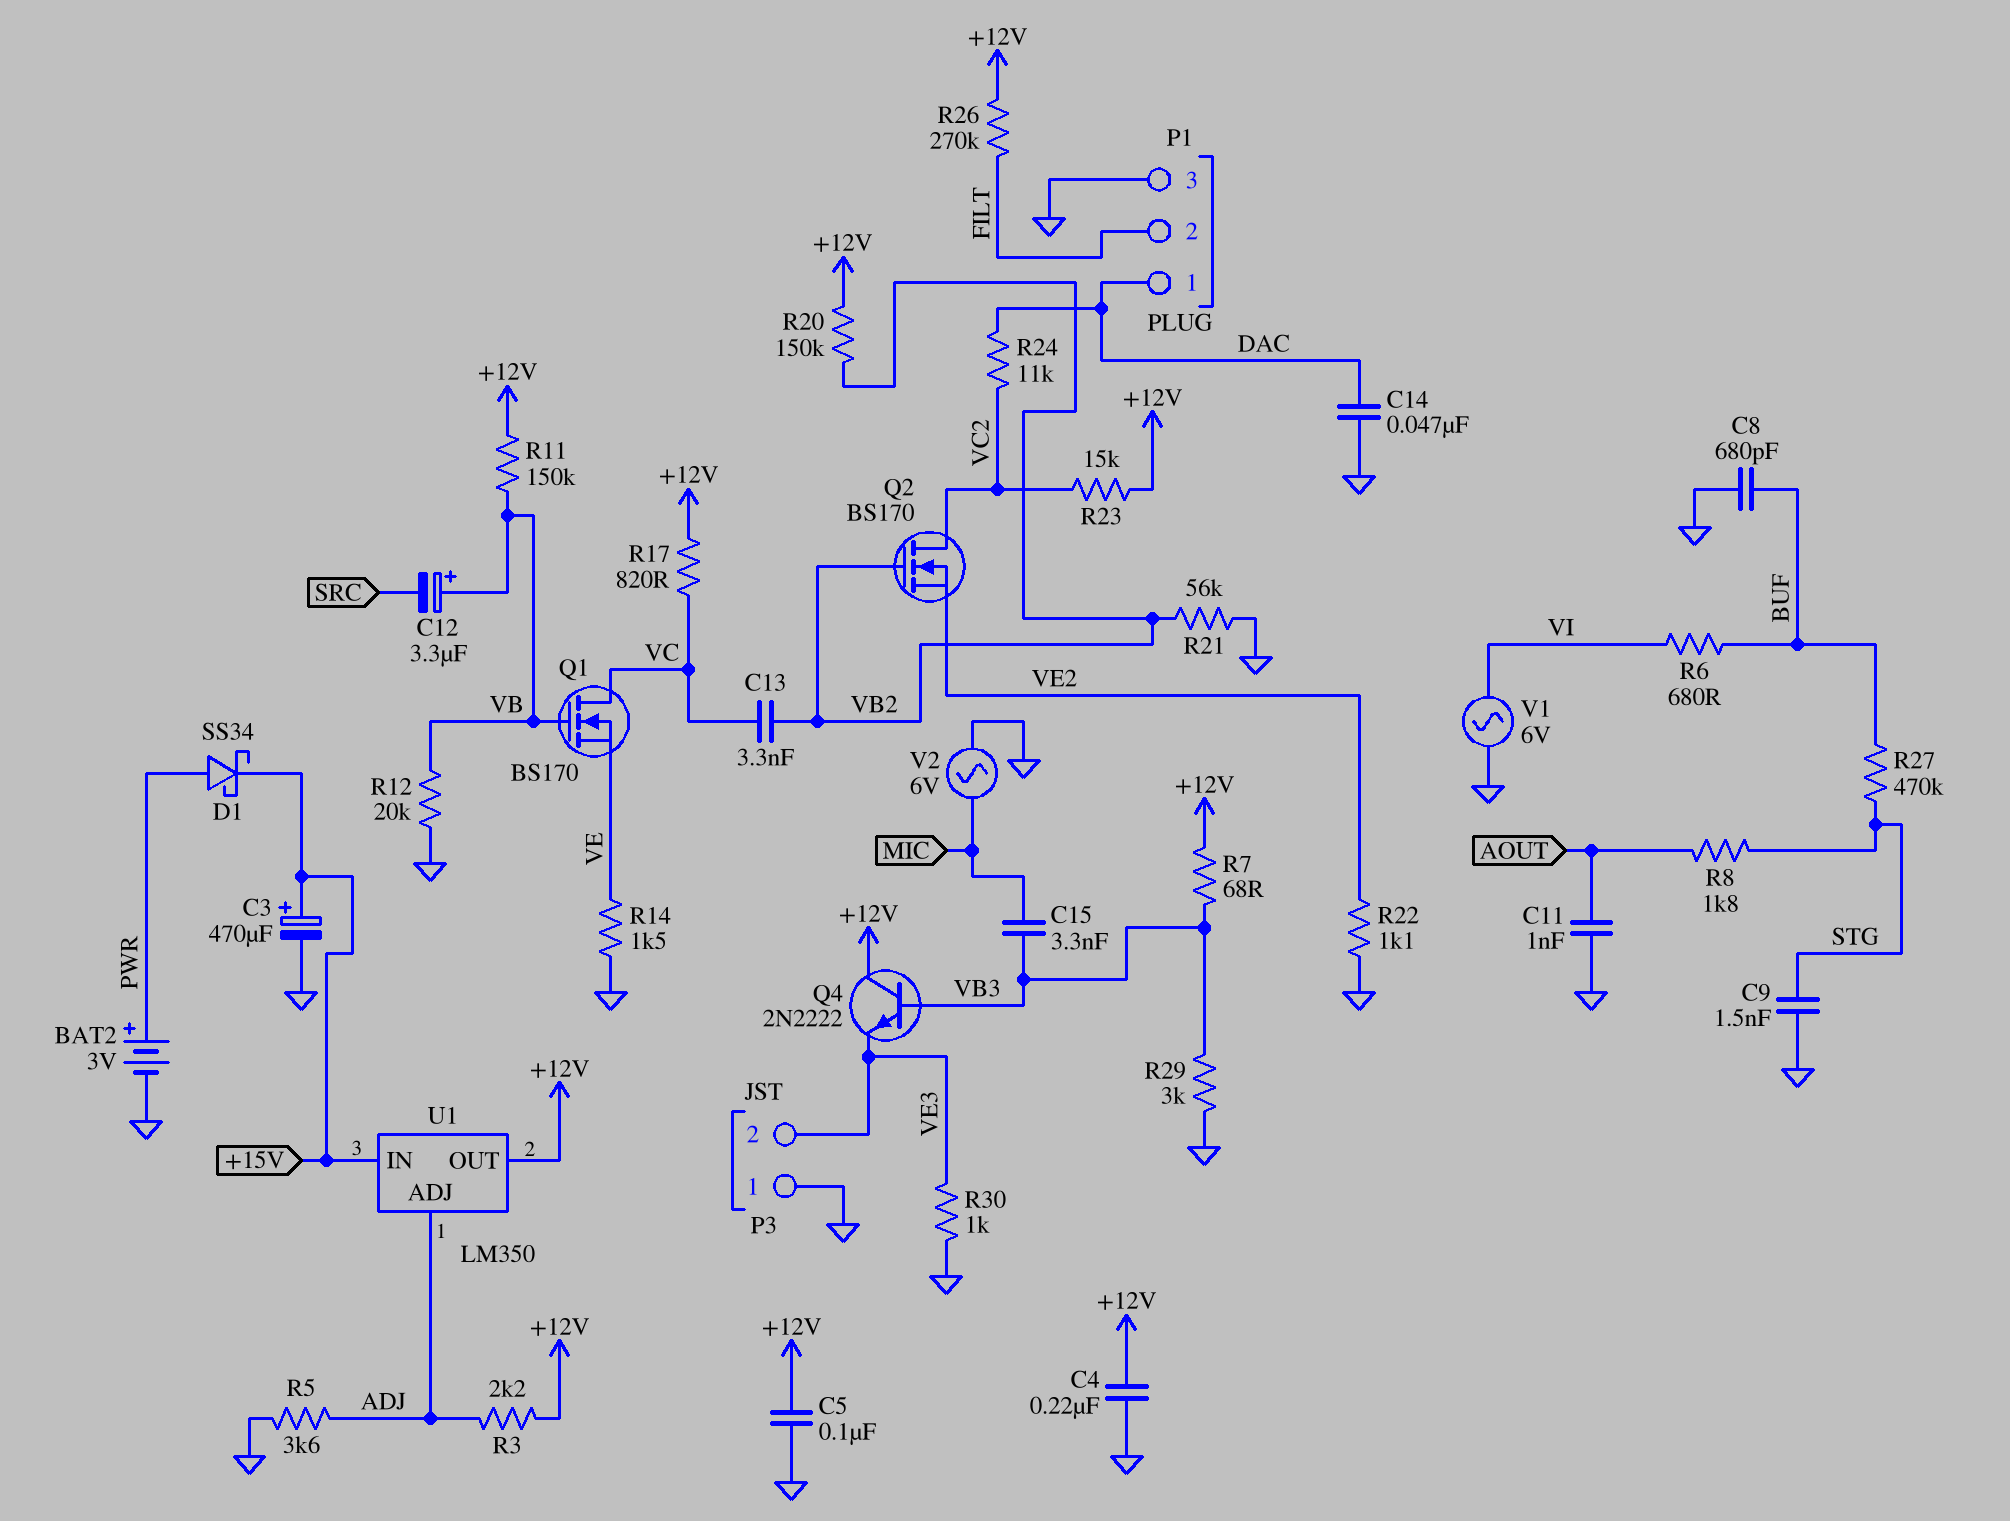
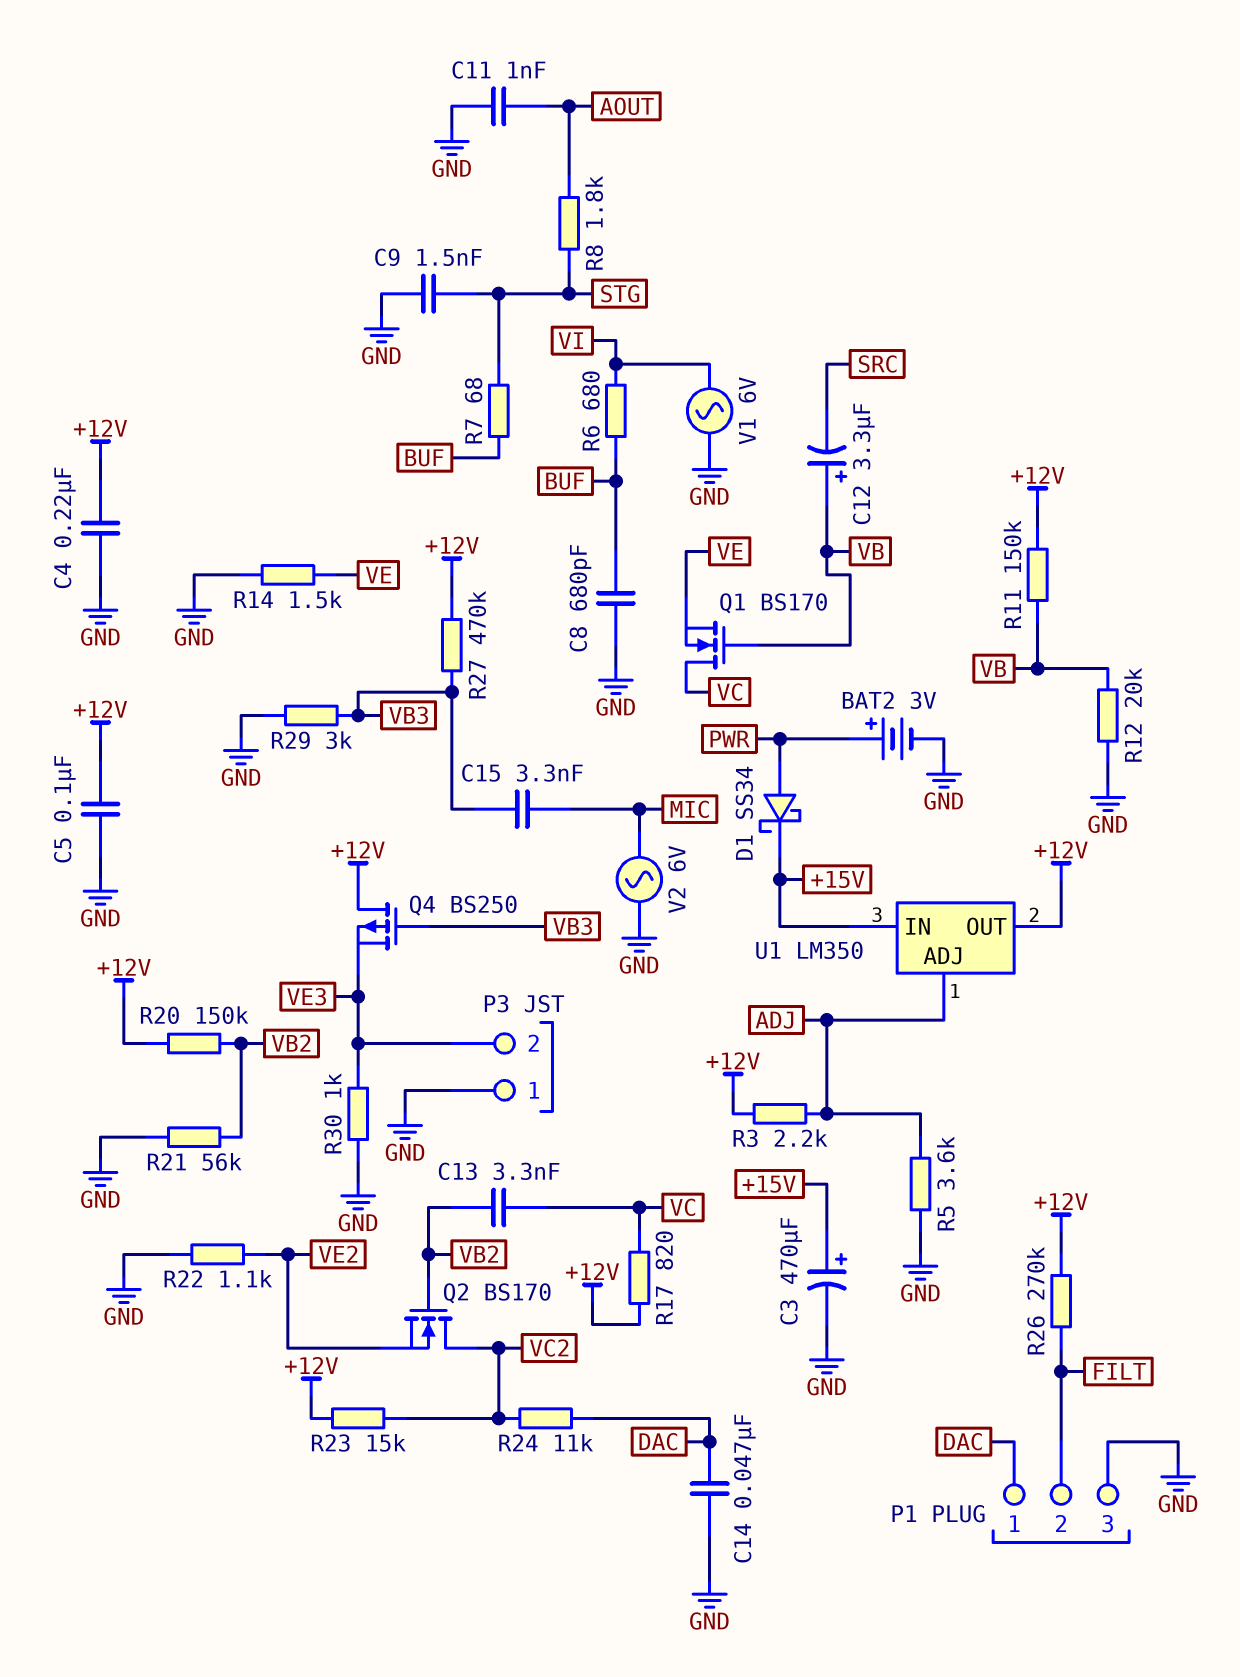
Q4: NPN 2N2222 (B VB3, C +12V, E VE3) -> PMOS BS250 (G VB3, D +12V, S VE3)
R7: 68 (+12V, VB3) -> 68 (BUF, STG)
R27: 470k (BUF, STG) -> 470k (+12V, VB3)

